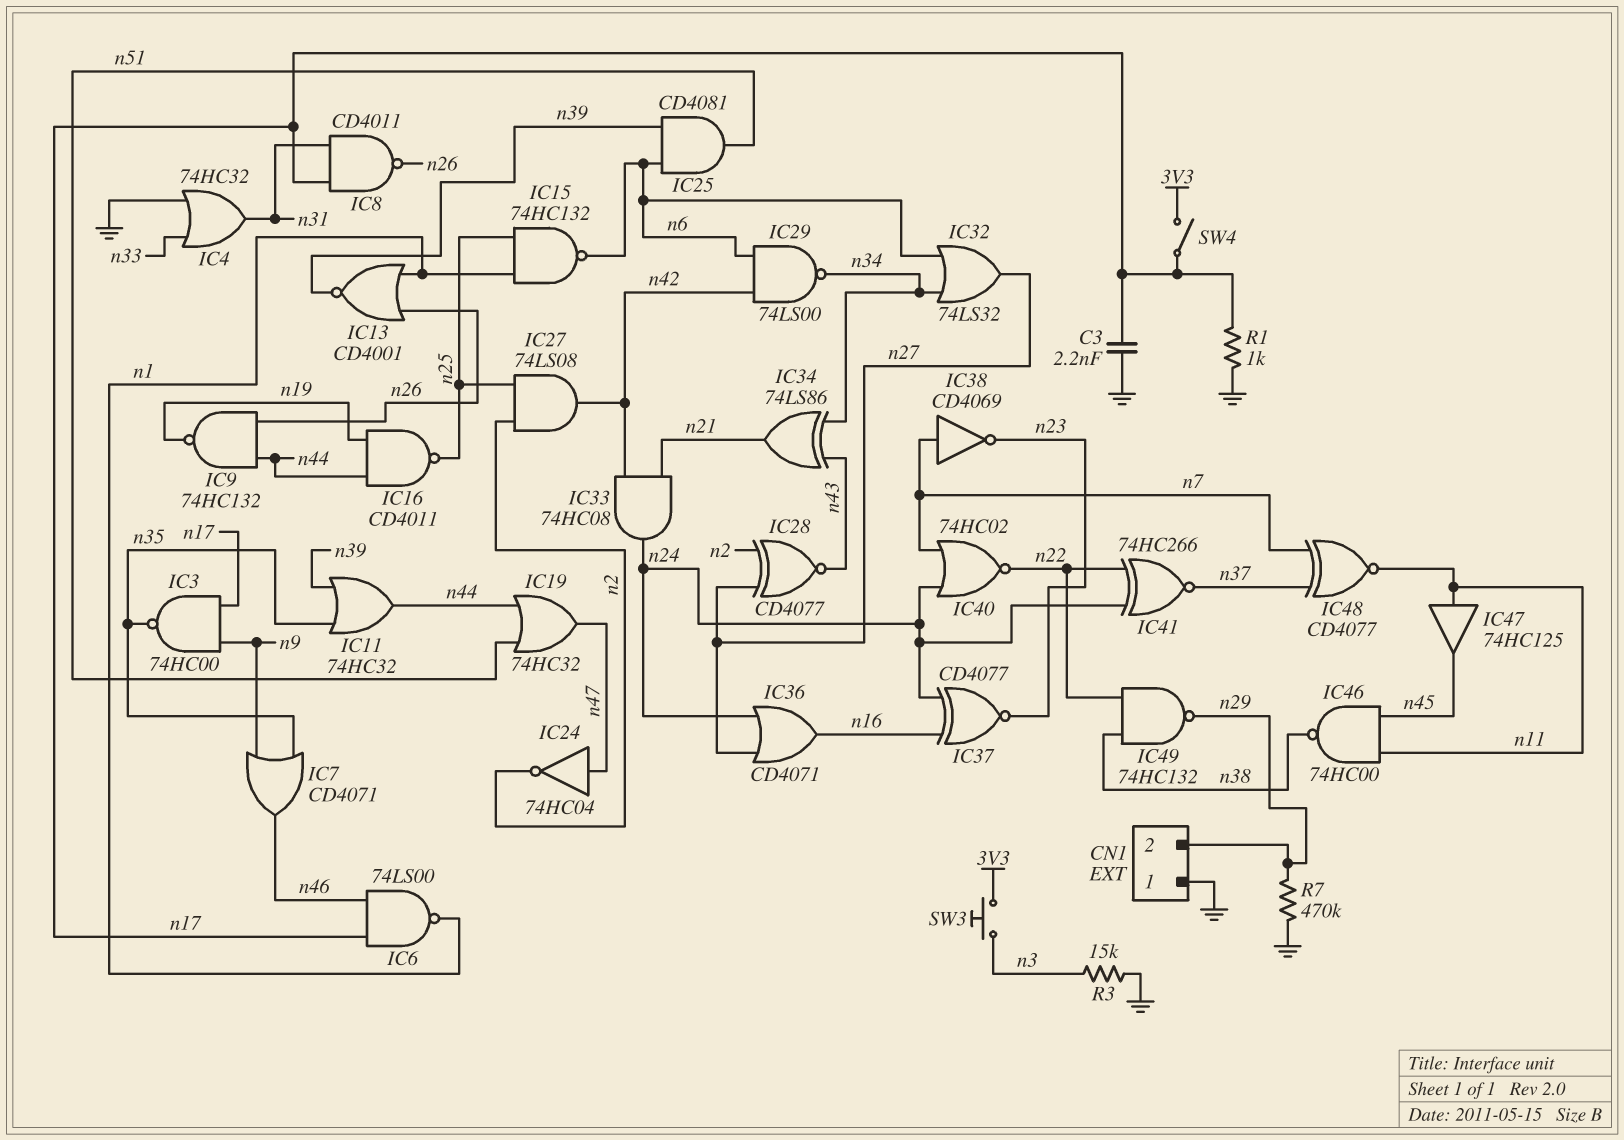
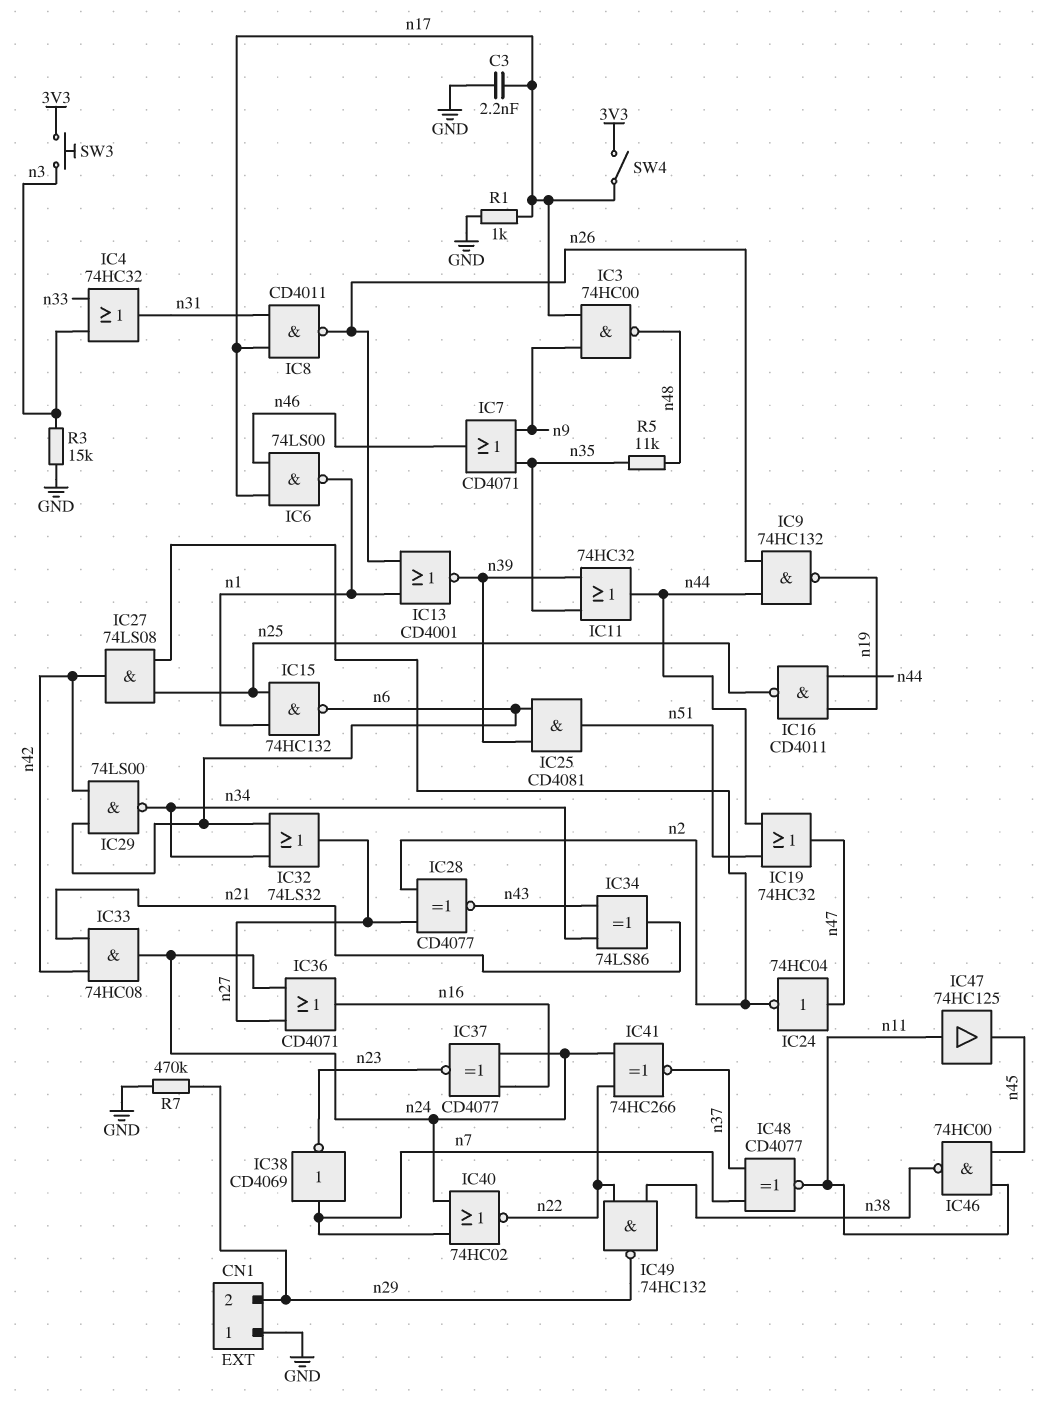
IC3: NAND 74HC00 (in n9, in n17, out n35) -> NAND 74HC00 (in n9, in n17, out n48)
IC4: OR 74HC32 (in GND, in n33, out n31) -> OR 74HC32 (in n3, in n33, out n31)
R5: none -> 11k (n35, n48)

